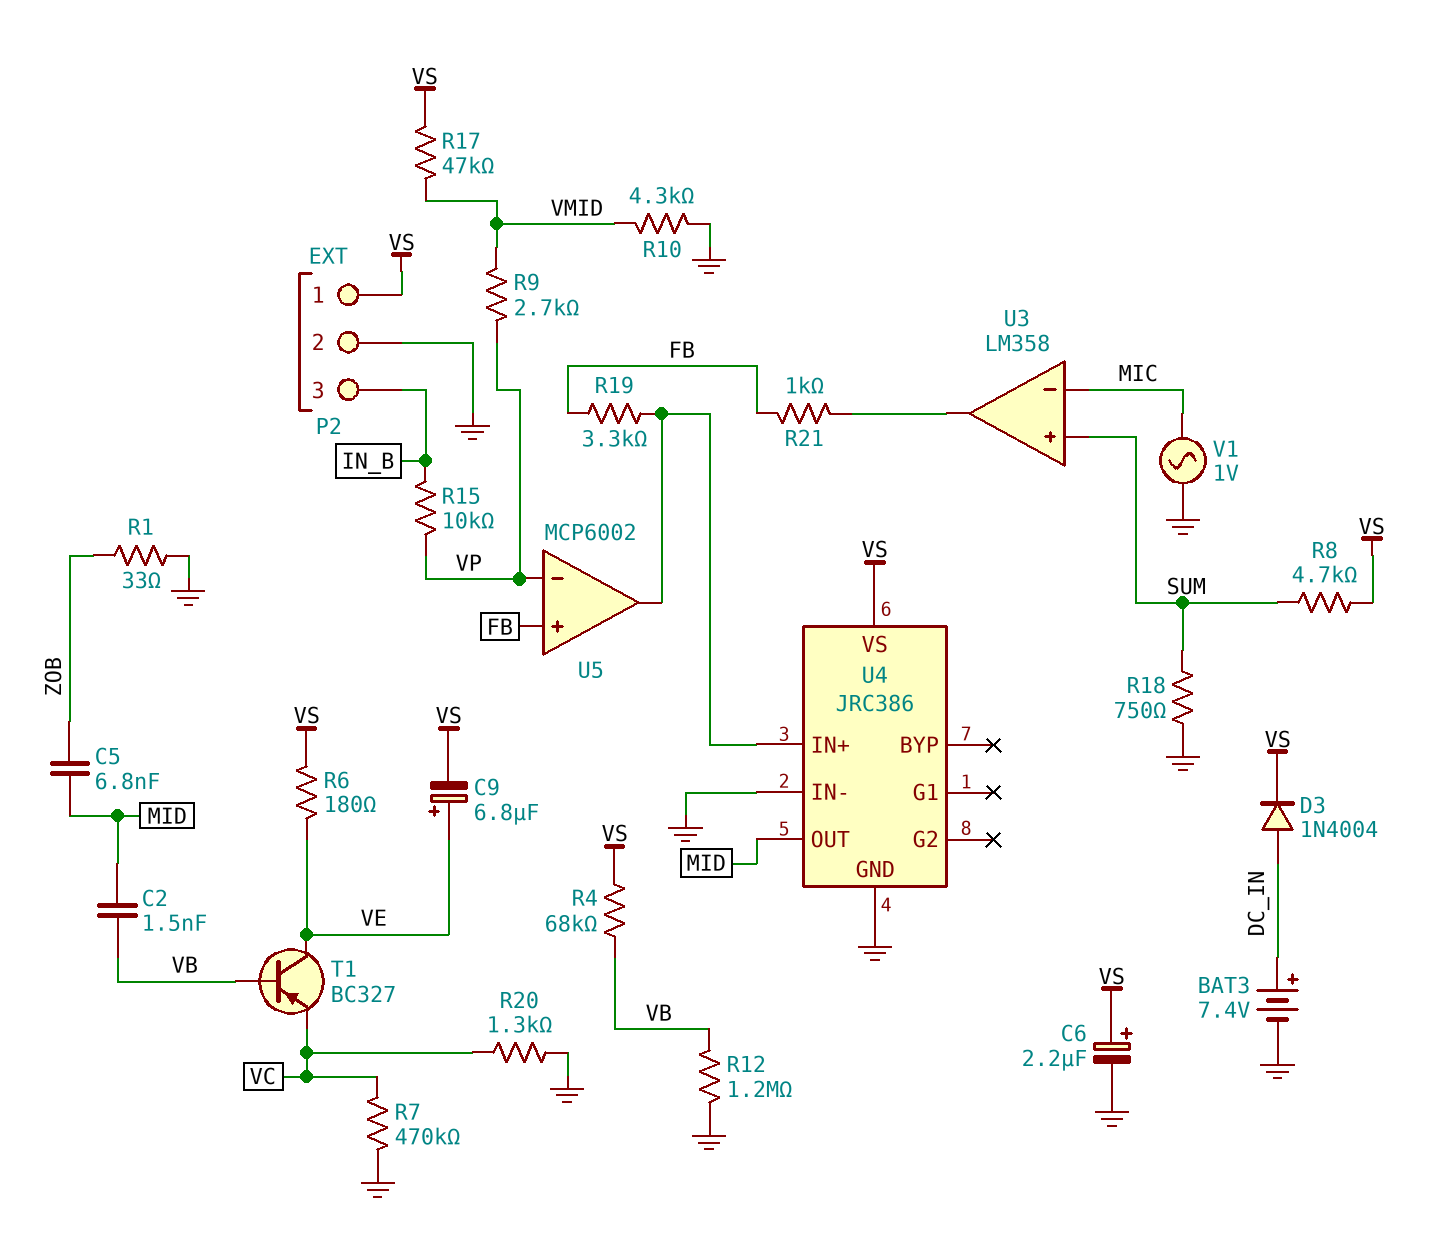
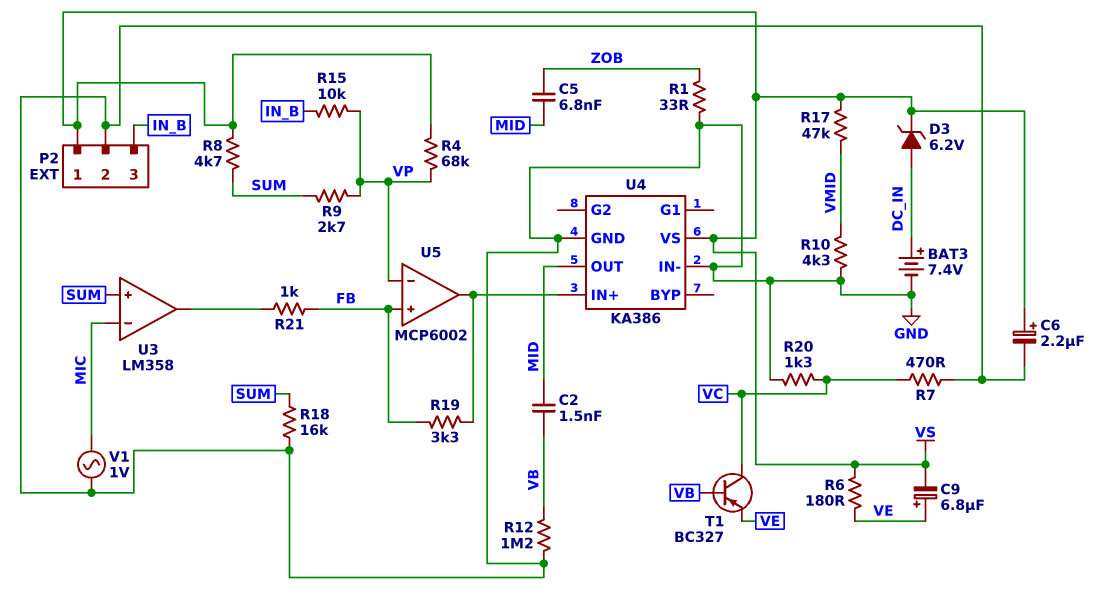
D3: diode 1N4004 (A DC_IN, K VS) -> zener 6.2V (A DC_IN, K VS)
R4: 68k (VB, VS) -> 68k (VP, VS)
R7: 470k (GND, VC) -> 470 (GND, VC)
R9: 2.7k (VMID, VP) -> 2.7k (SUM, VP)
R18: 750 (GND, SUM) -> 16k (GND, SUM)
T1: PNP BC327 (B VB, C VE, E VC) -> PNP BC327 (B VB, C VC, E VE)
U4: JRC386 -> KA386

